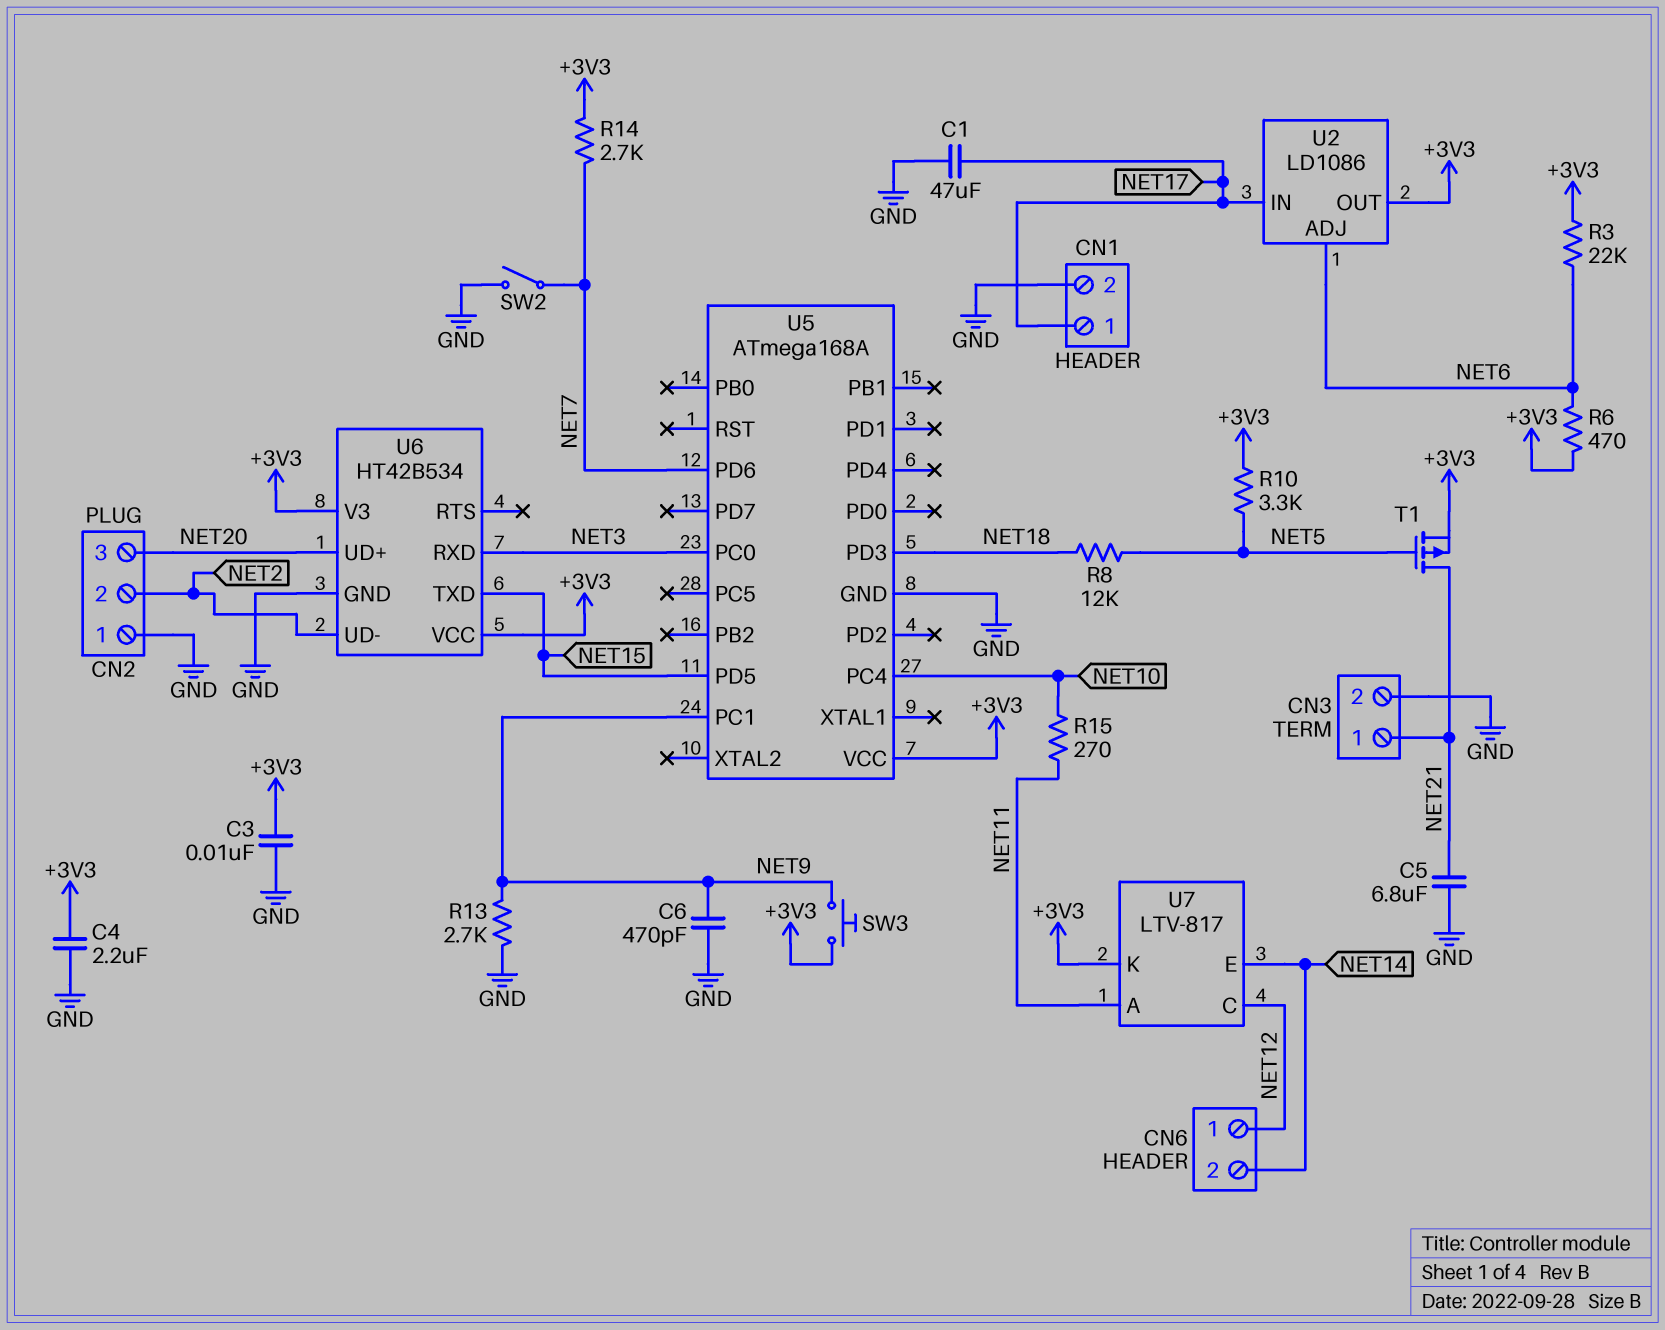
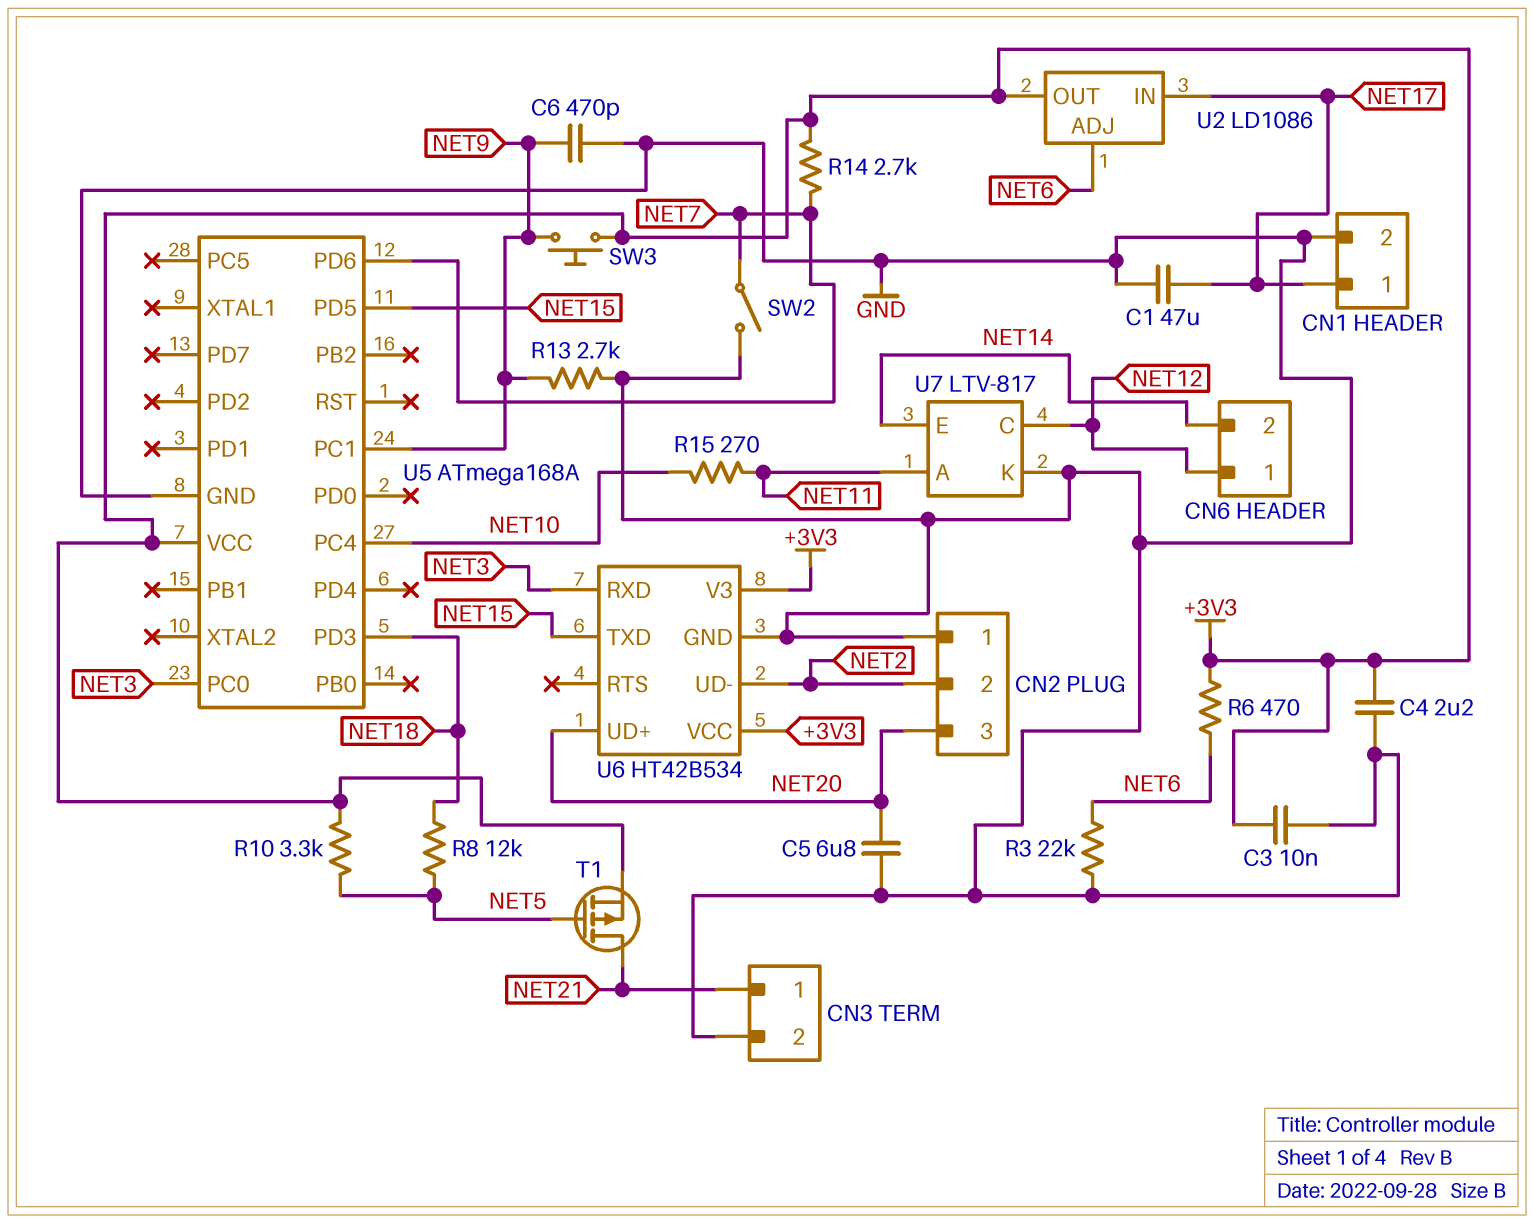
C5: 6.8uF (GND, NET21) -> 6.8uF (GND, NET20)
R3: 22k (+3V3, NET6) -> 22k (GND, NET6)
U7 pin K: +3V3 -> GND

